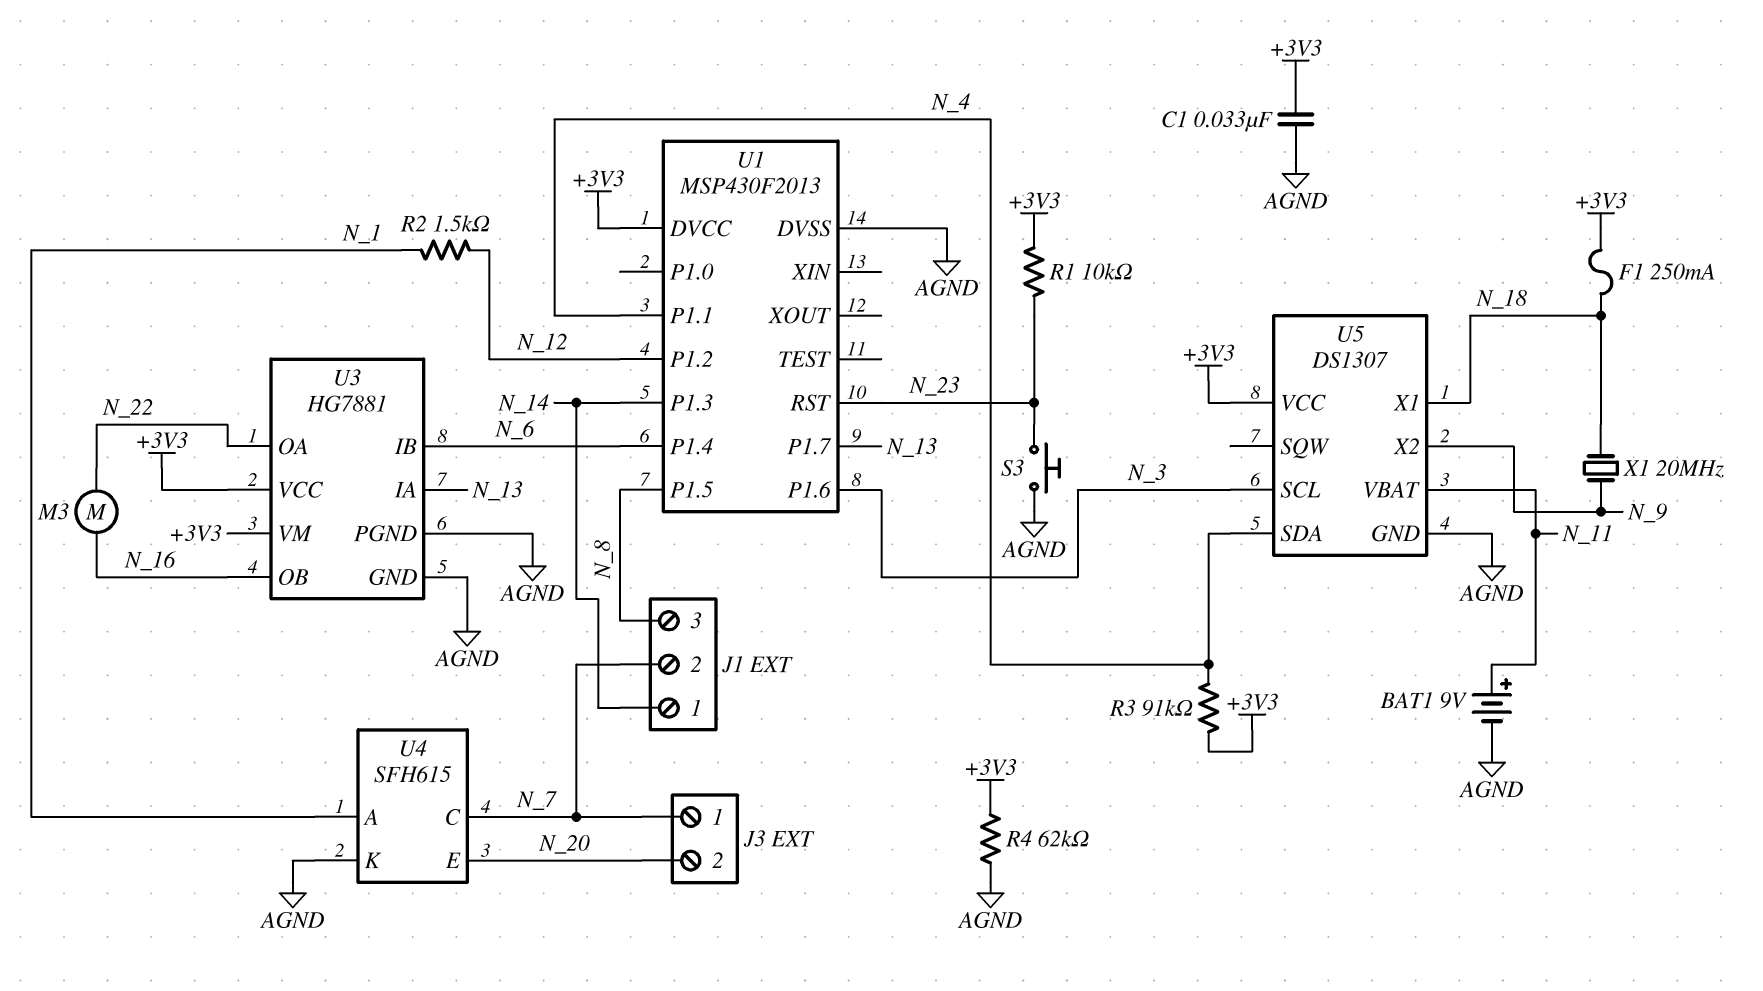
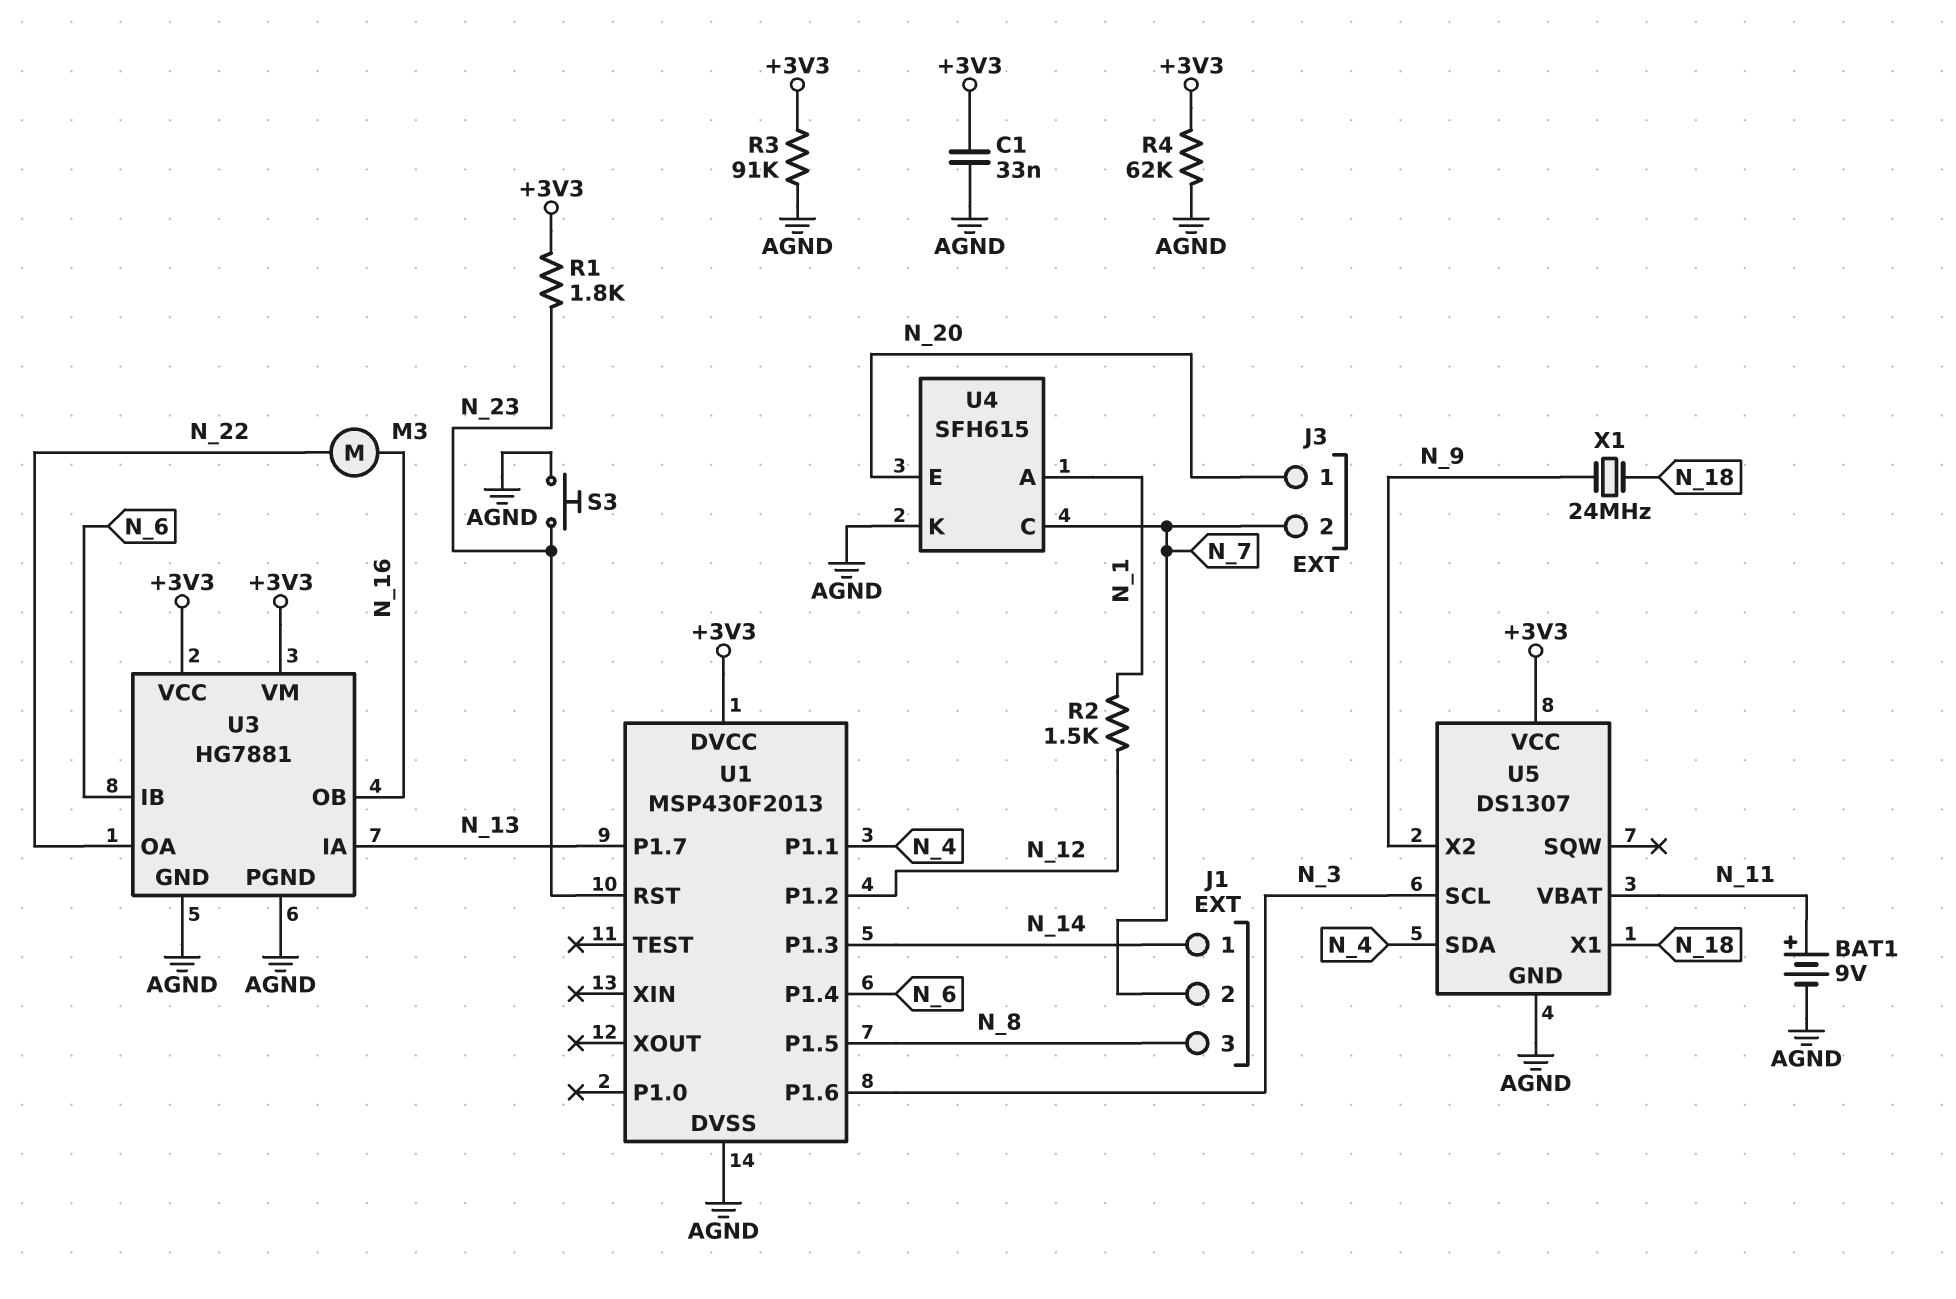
F1: 250mA (+3V3, N_18) -> none
J3 pin 1: N_7 -> N_20
J3 pin 2: N_20 -> N_7
R1: 10k (+3V3, N_23) -> 1.8k (+3V3, N_23)
R3: 91k (+3V3, N_4) -> 91k (+3V3, AGND)
X1: 20MHz (N_9, N_18) -> 24MHz (N_9, N_18)

